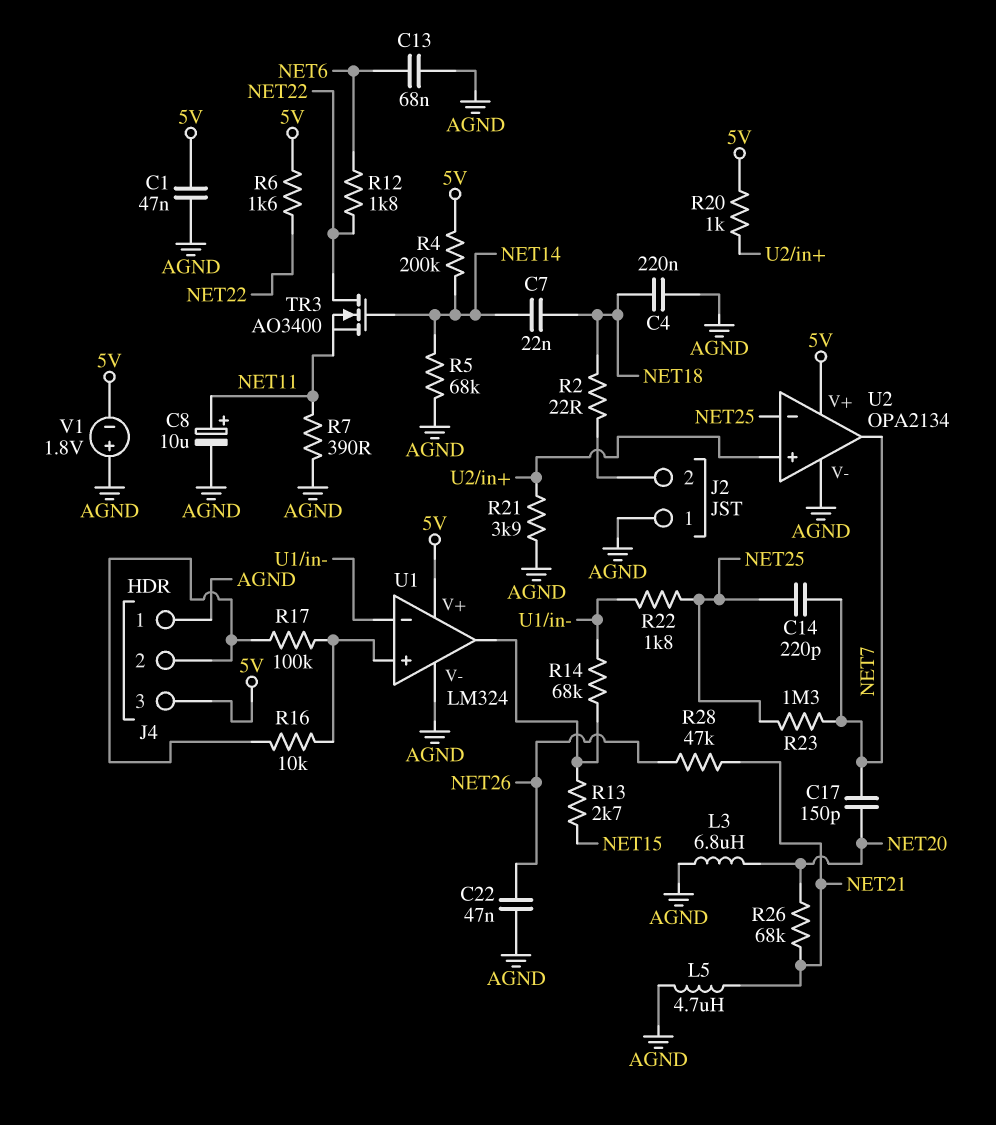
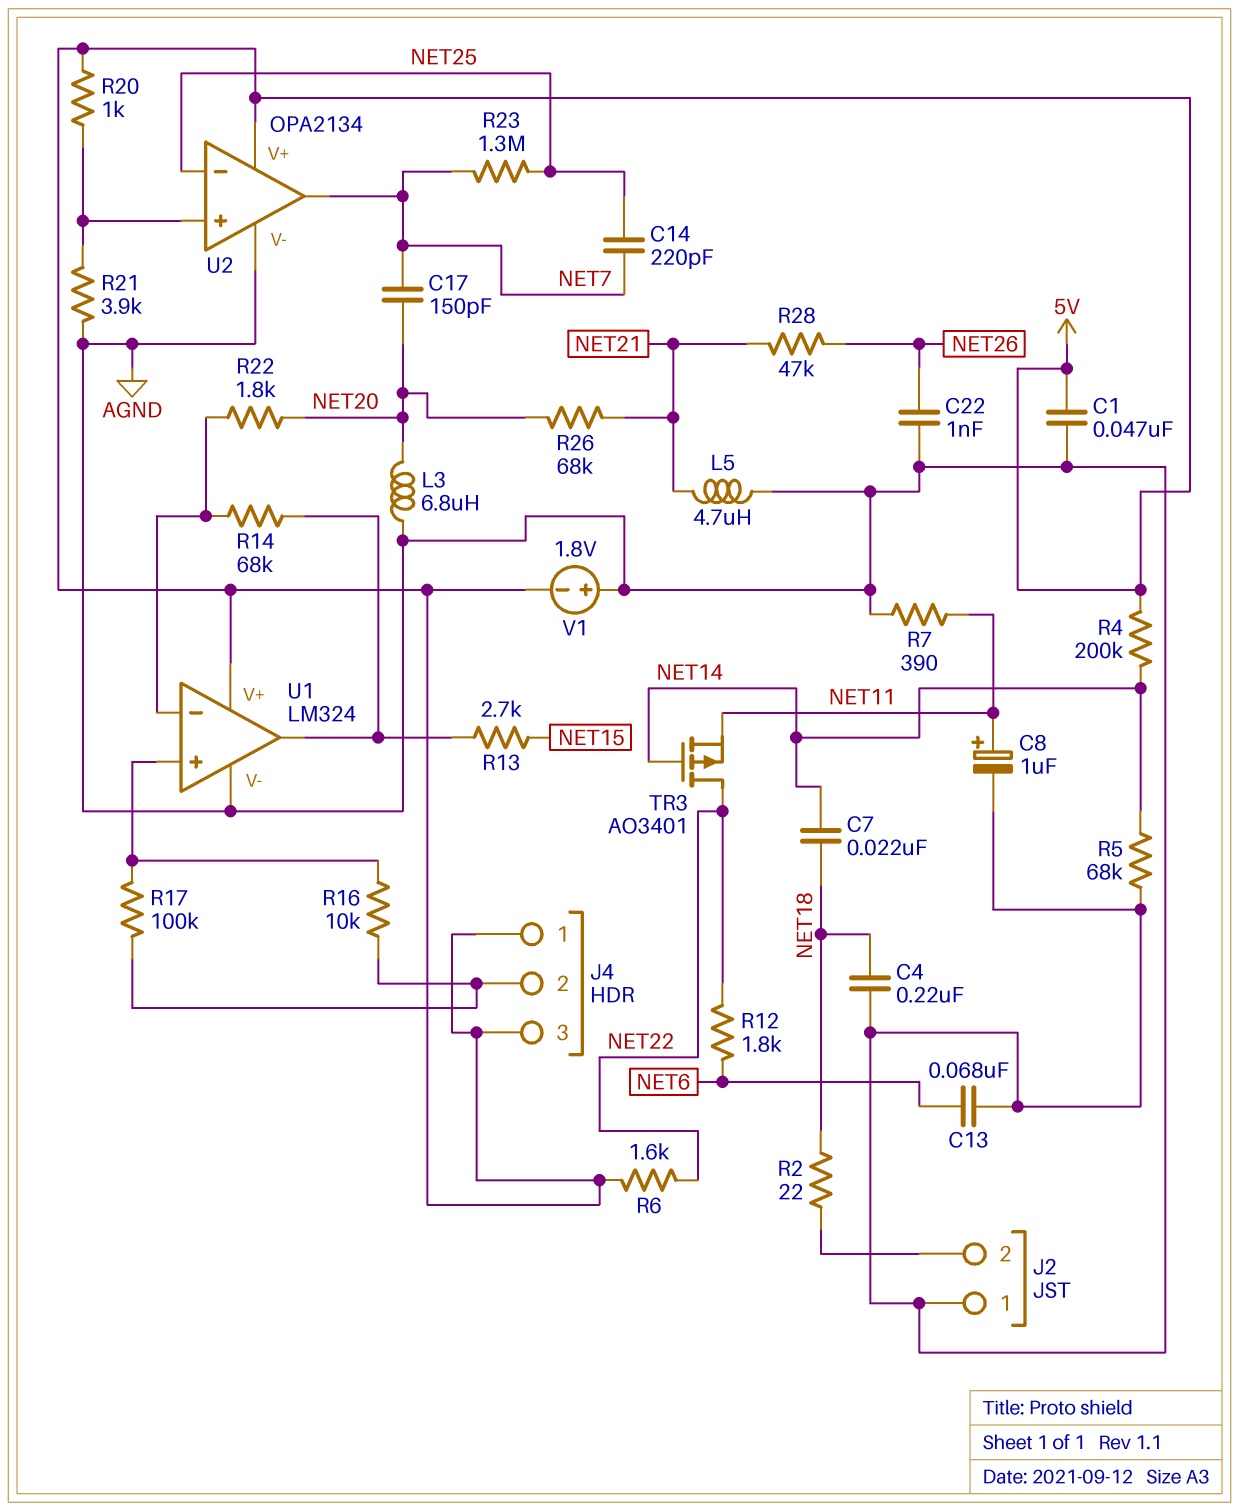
C8: 10uF (plus NET11, minus AGND) -> 1uF (plus NET11, minus AGND)
C22: 47nF (AGND, NET26) -> 1nF (AGND, NET26)
J4 pin 1: AGND -> 5V
R22: 1.8k (NET25, U1/in-) -> 1.8k (NET20, U1/in-)
TR3: NMOS AO3400 (G NET14, D NET22, S NET11) -> PMOS AO3401 (G NET14, D NET22, S NET11)

